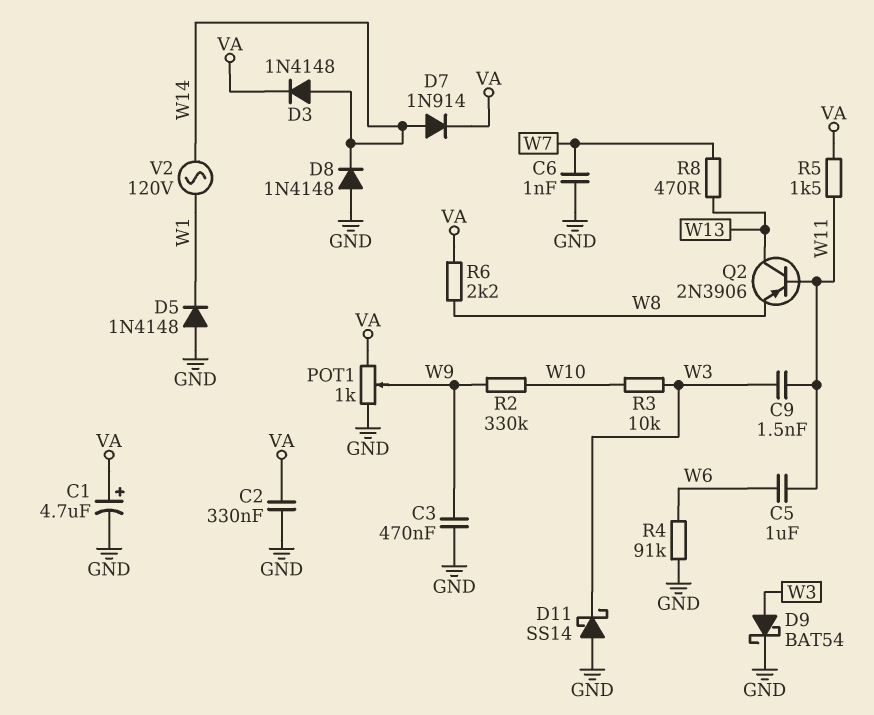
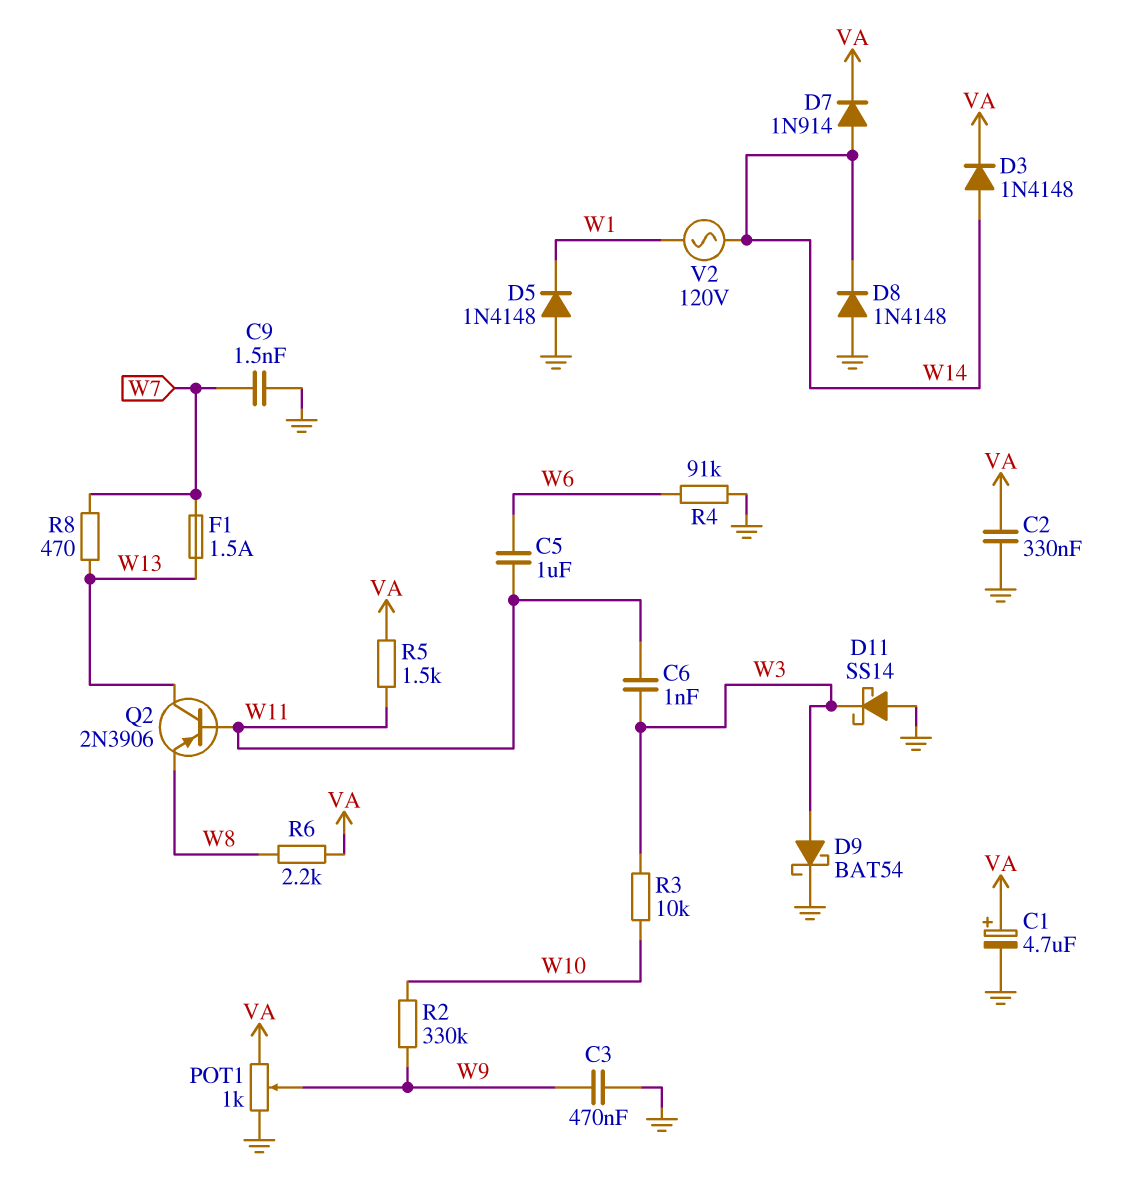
C6: 1nF (GND, W7) -> 1nF (W3, W11)
C9: 1.5nF (W3, W11) -> 1.5nF (GND, W7)
F1: none -> 1.5A (W7, W13)

